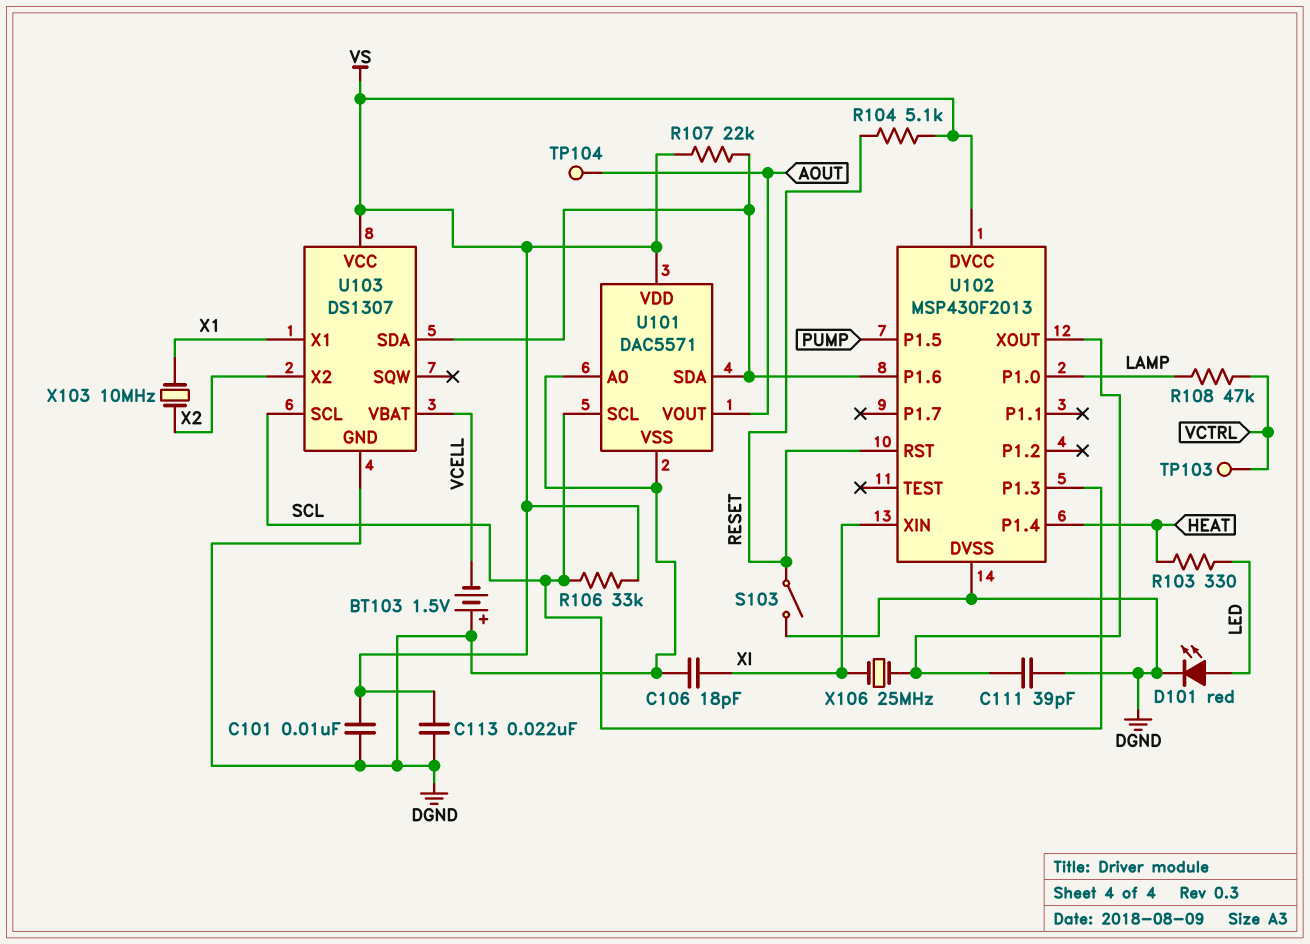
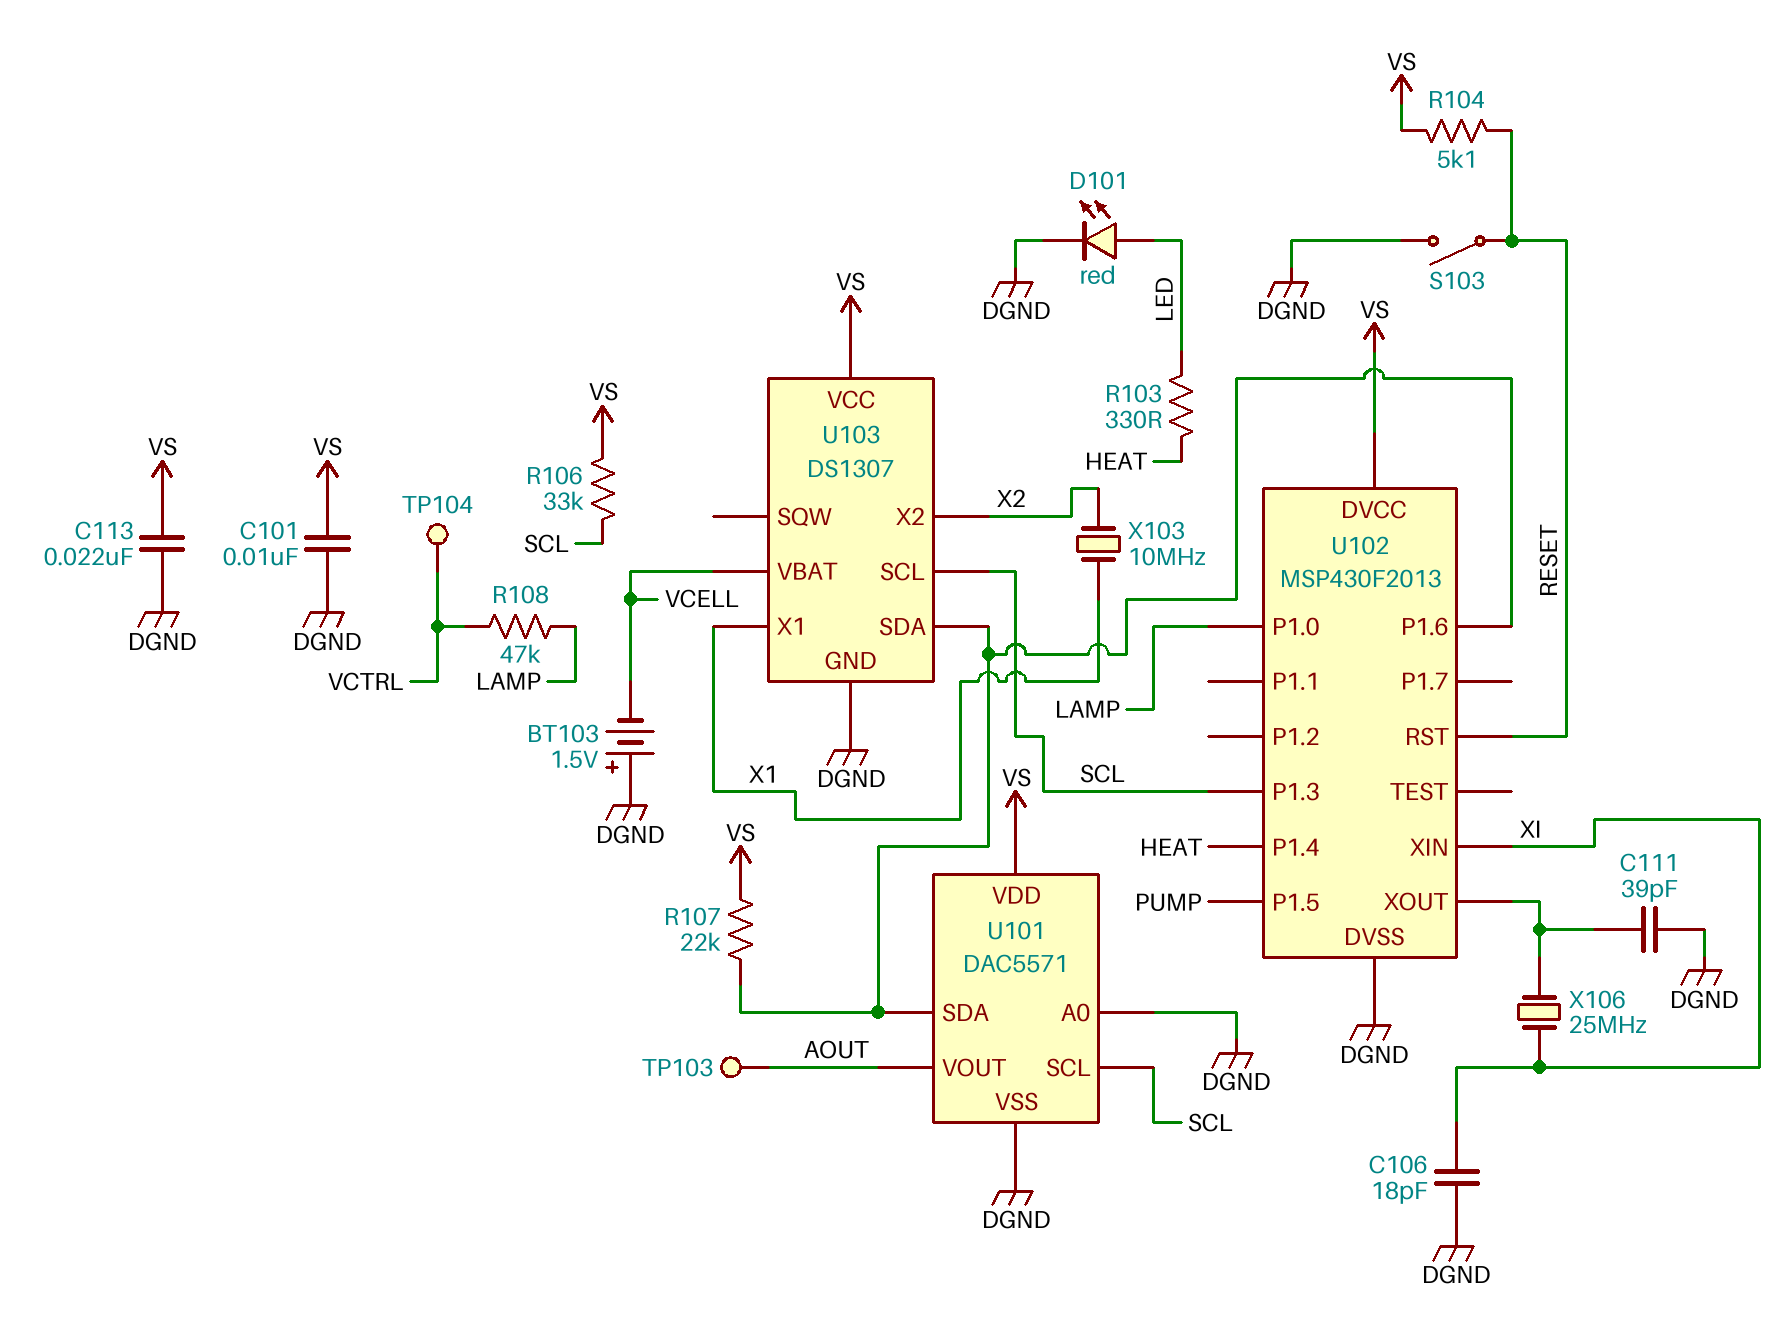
TP103: test point (VCTRL) -> test point (AOUT)
TP104: test point (AOUT) -> test point (VCTRL)

